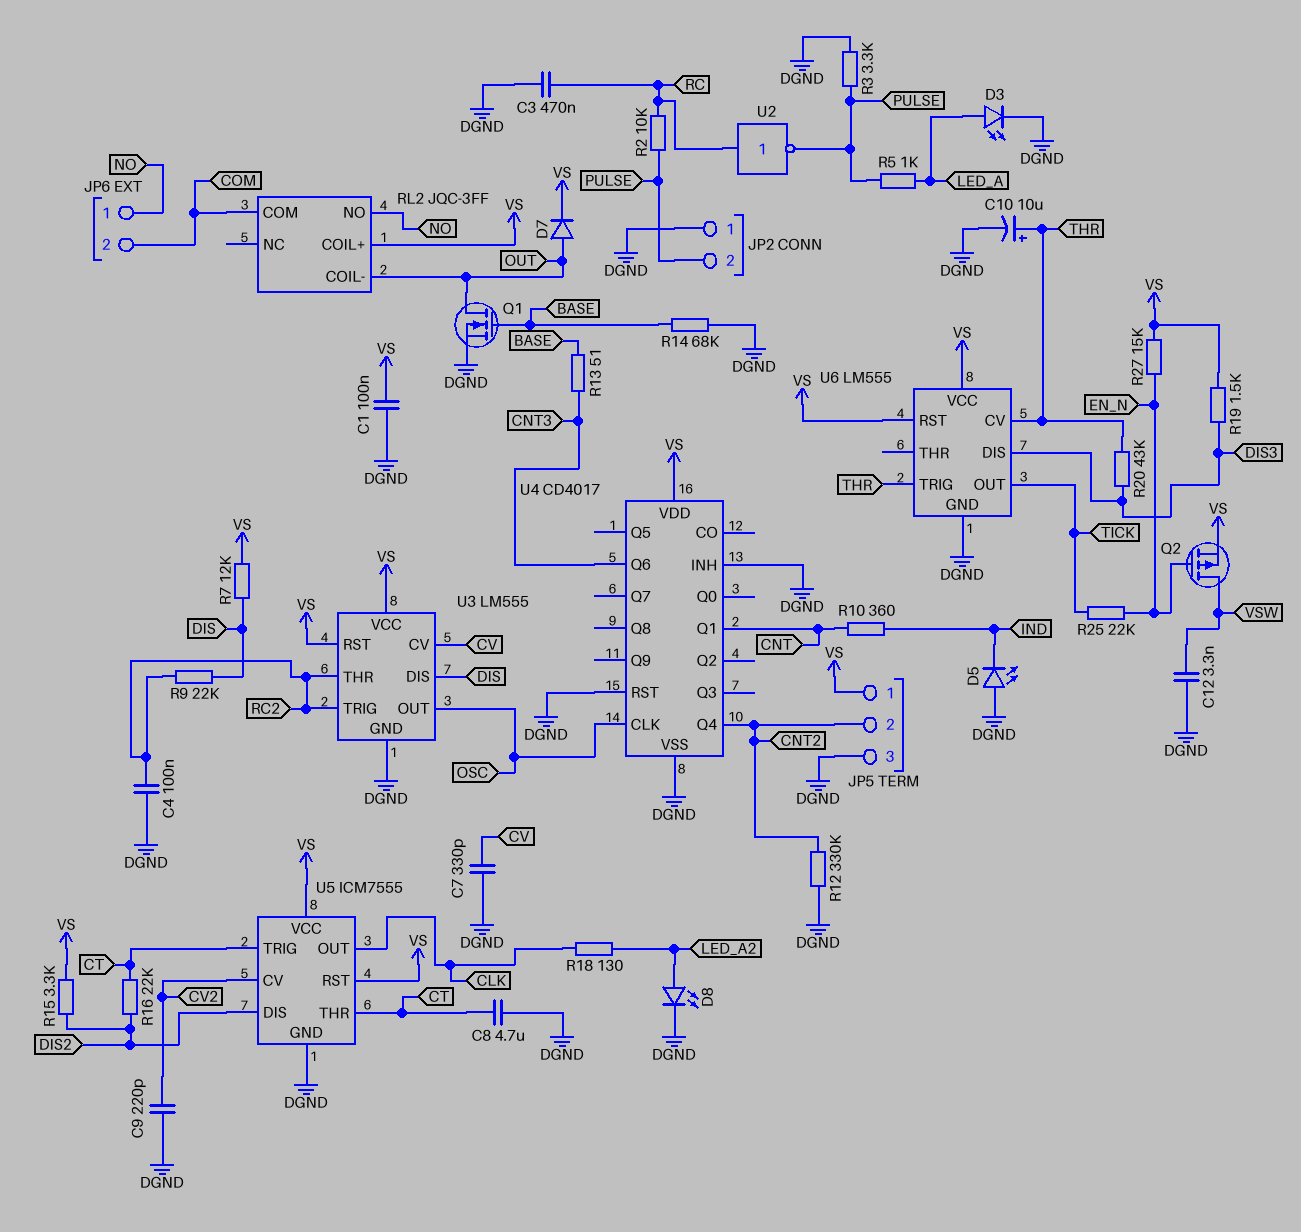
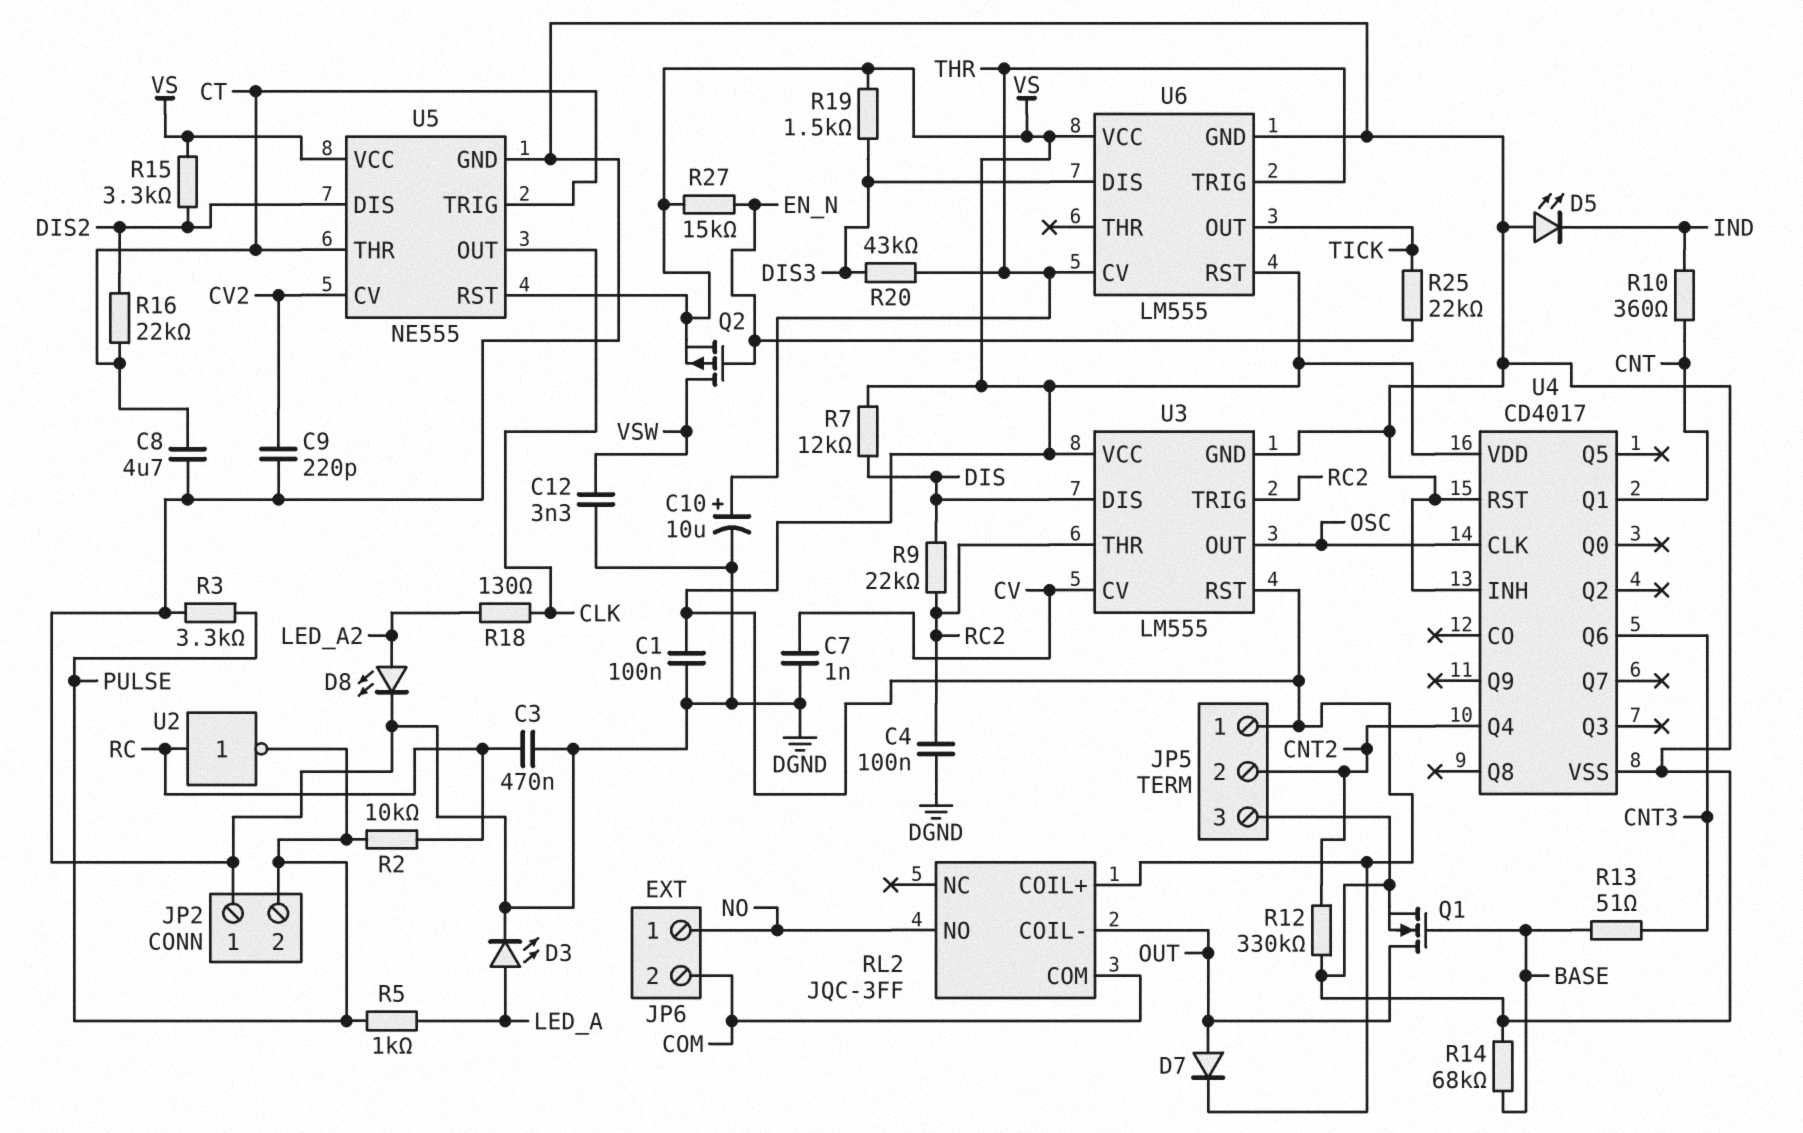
C7: 330pF (CV, DGND) -> 1nF (CV, DGND)
U5: ICM7555 -> NE555

